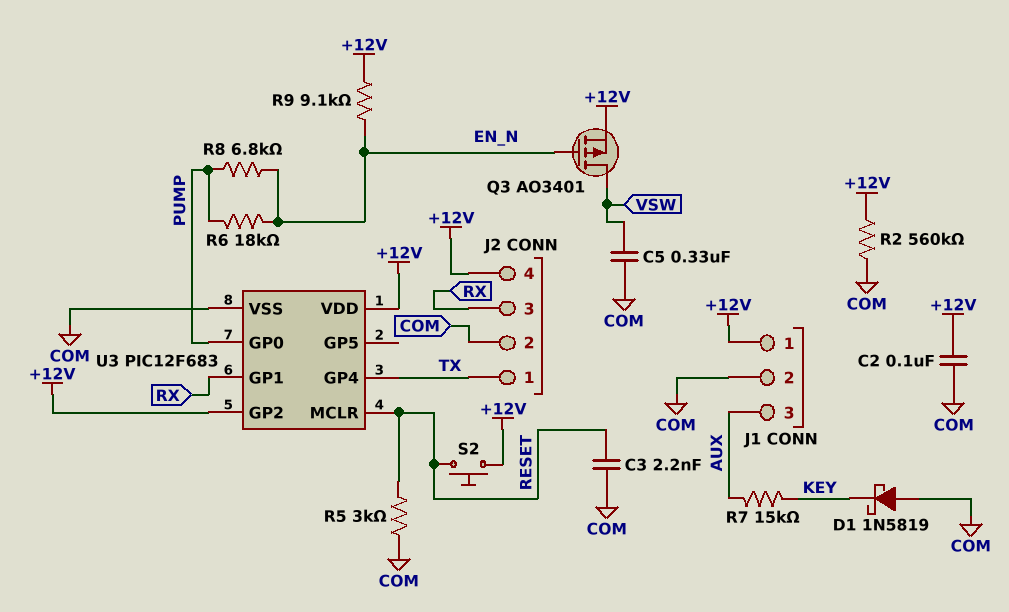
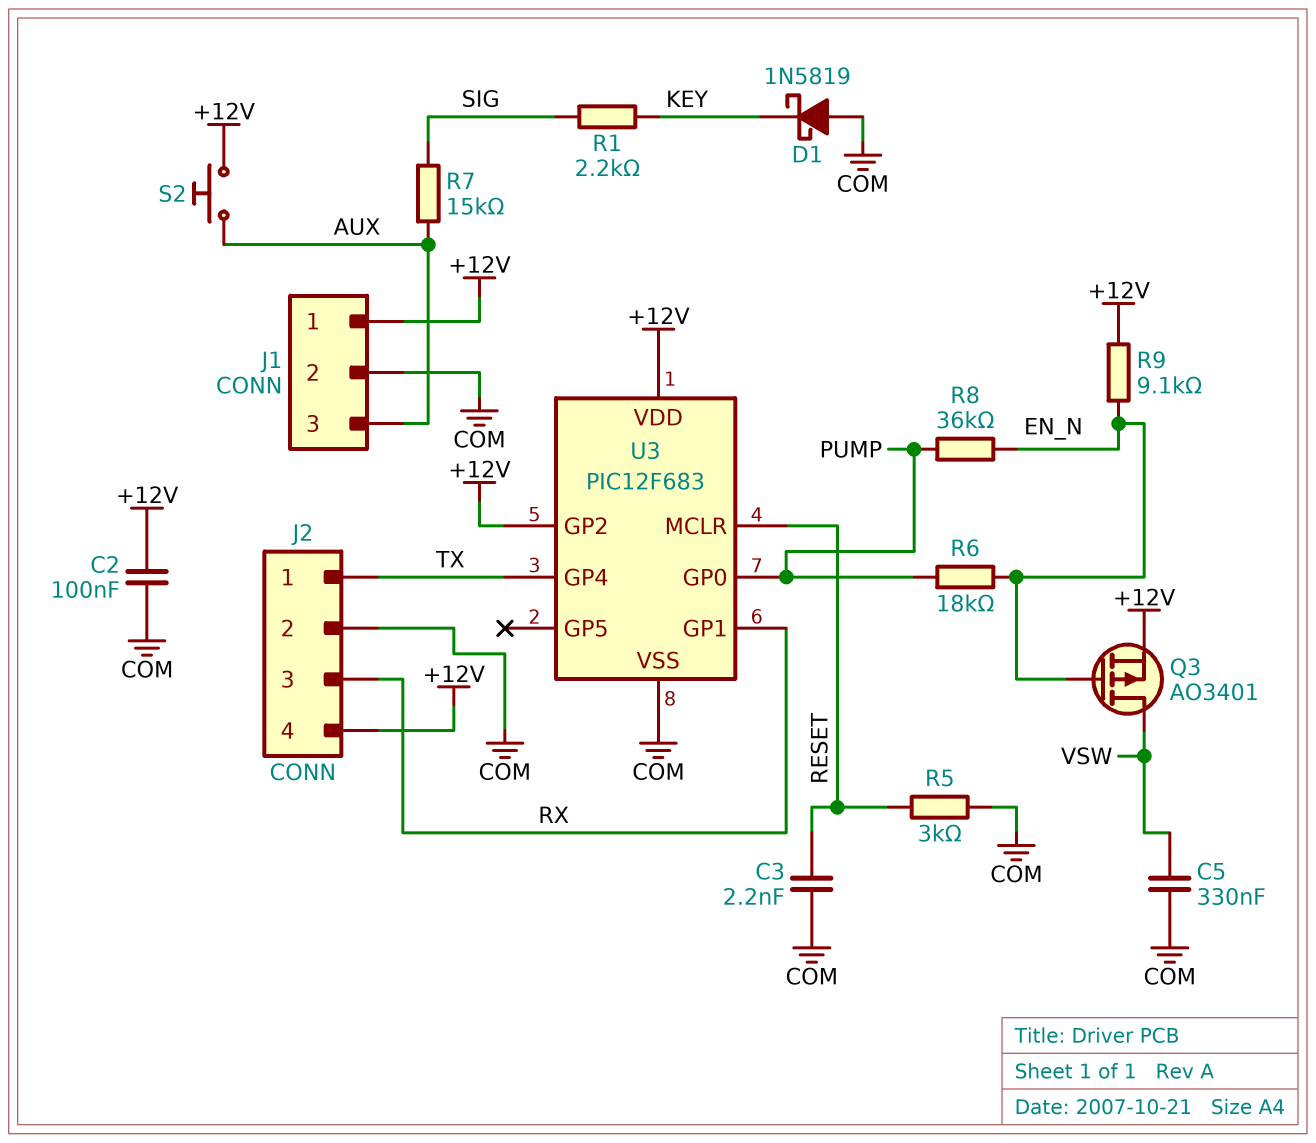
R1: none -> 2.2k (KEY, SIG)
R2: 560k (+12V, COM) -> none
R7: 15k (AUX, KEY) -> 15k (AUX, SIG)
R8: 6.8k (EN_N, PUMP) -> 36k (EN_N, PUMP)
S2: button (+12V, RESET) -> button (+12V, AUX)

